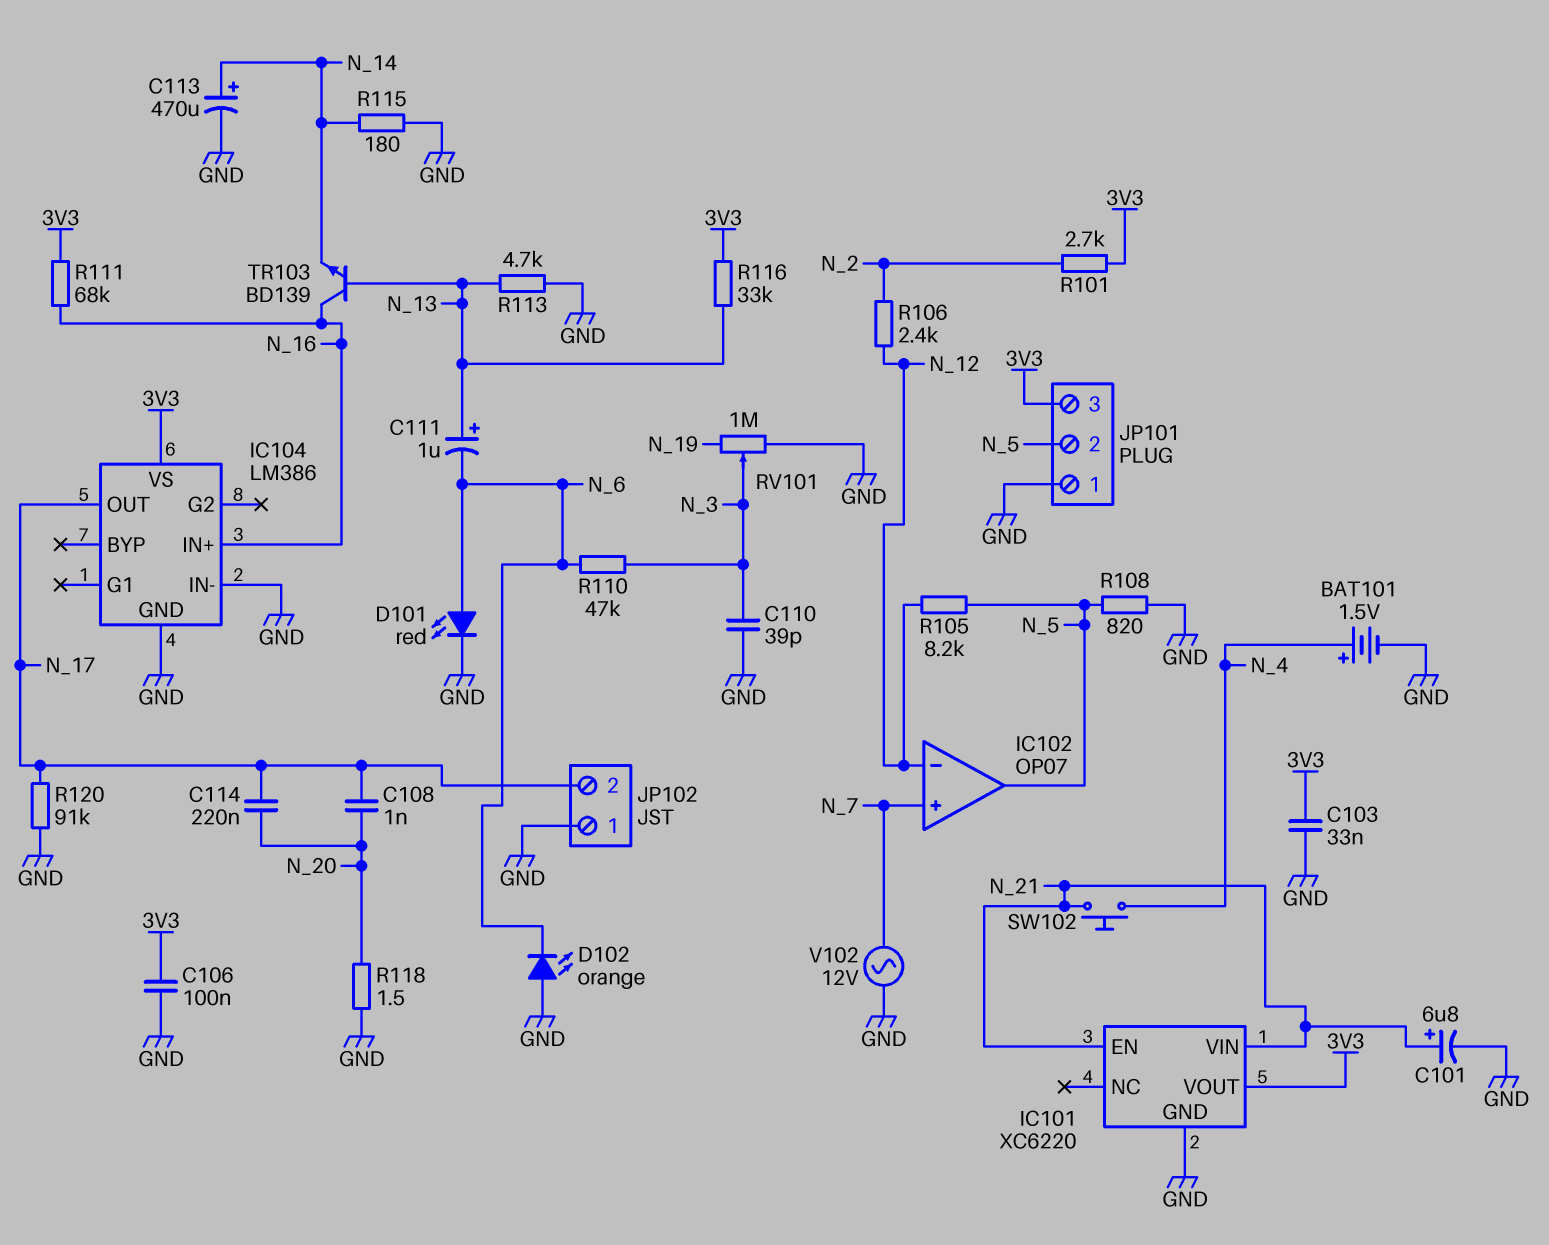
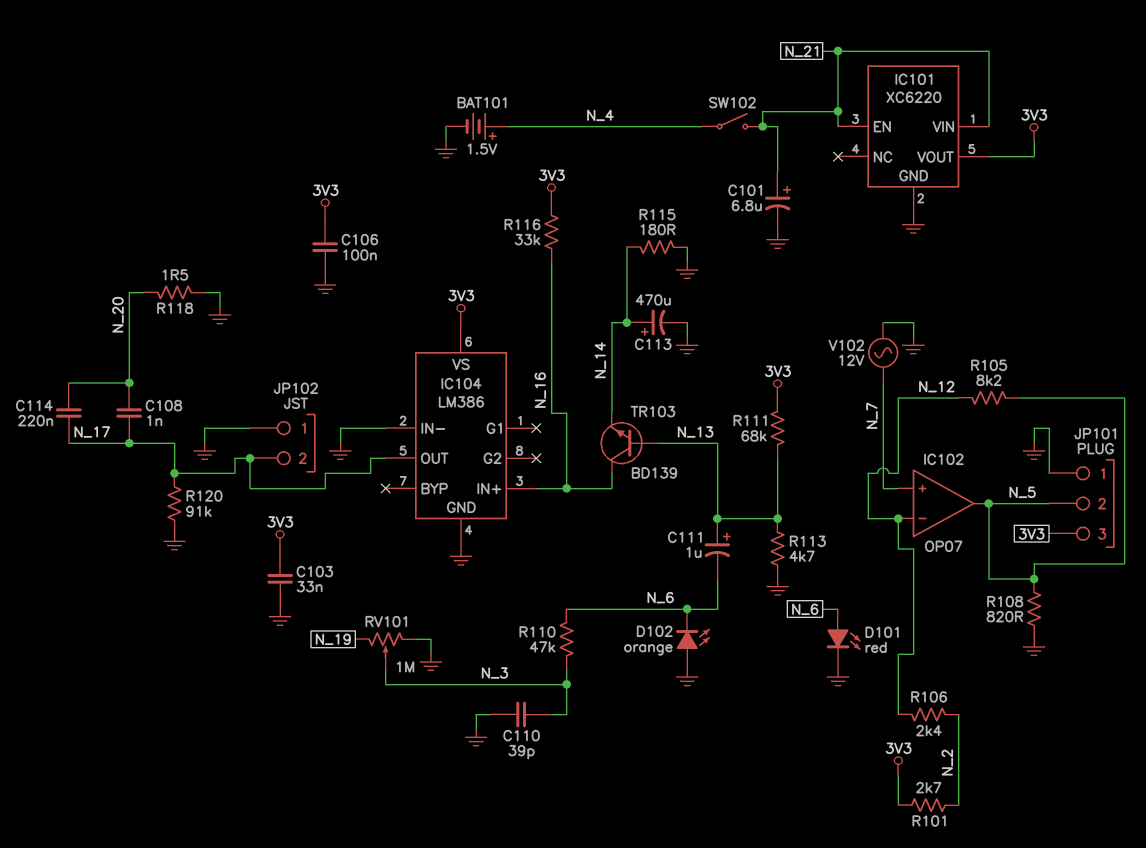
R111: 68k (3V3, N_16) -> 68k (3V3, N_13)
R116: 33k (3V3, N_13) -> 33k (3V3, N_16)
SW102: button (N_4, N_21) -> switch (N_4, N_21)

